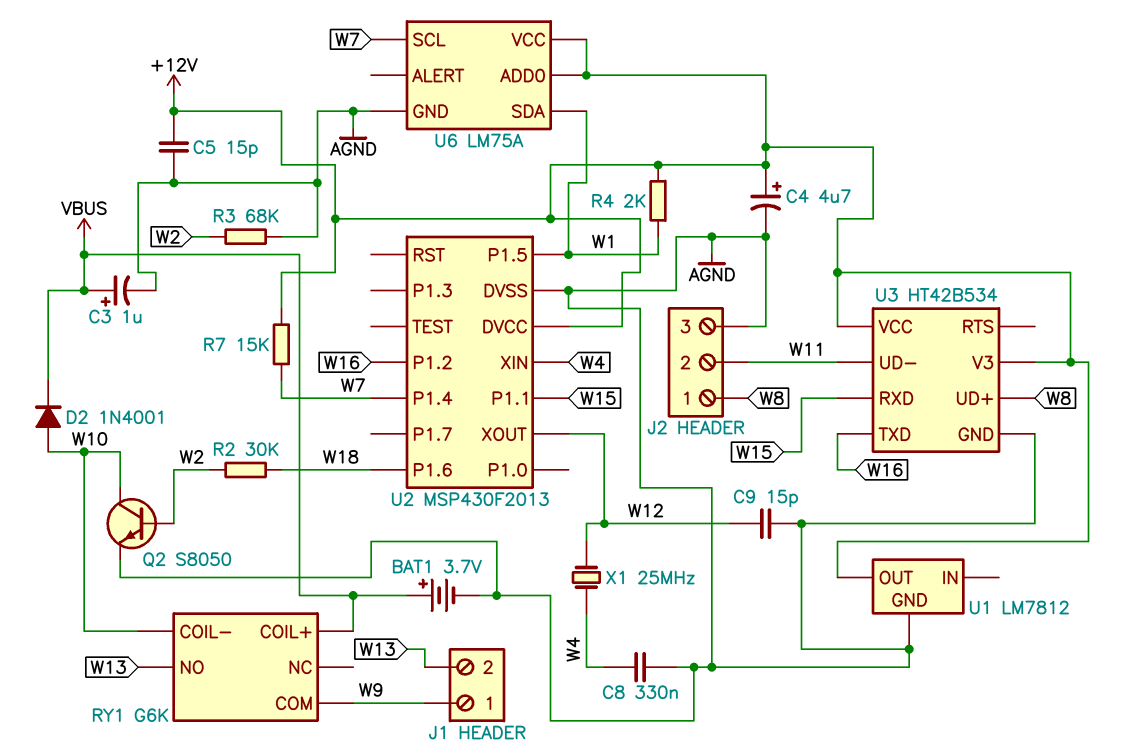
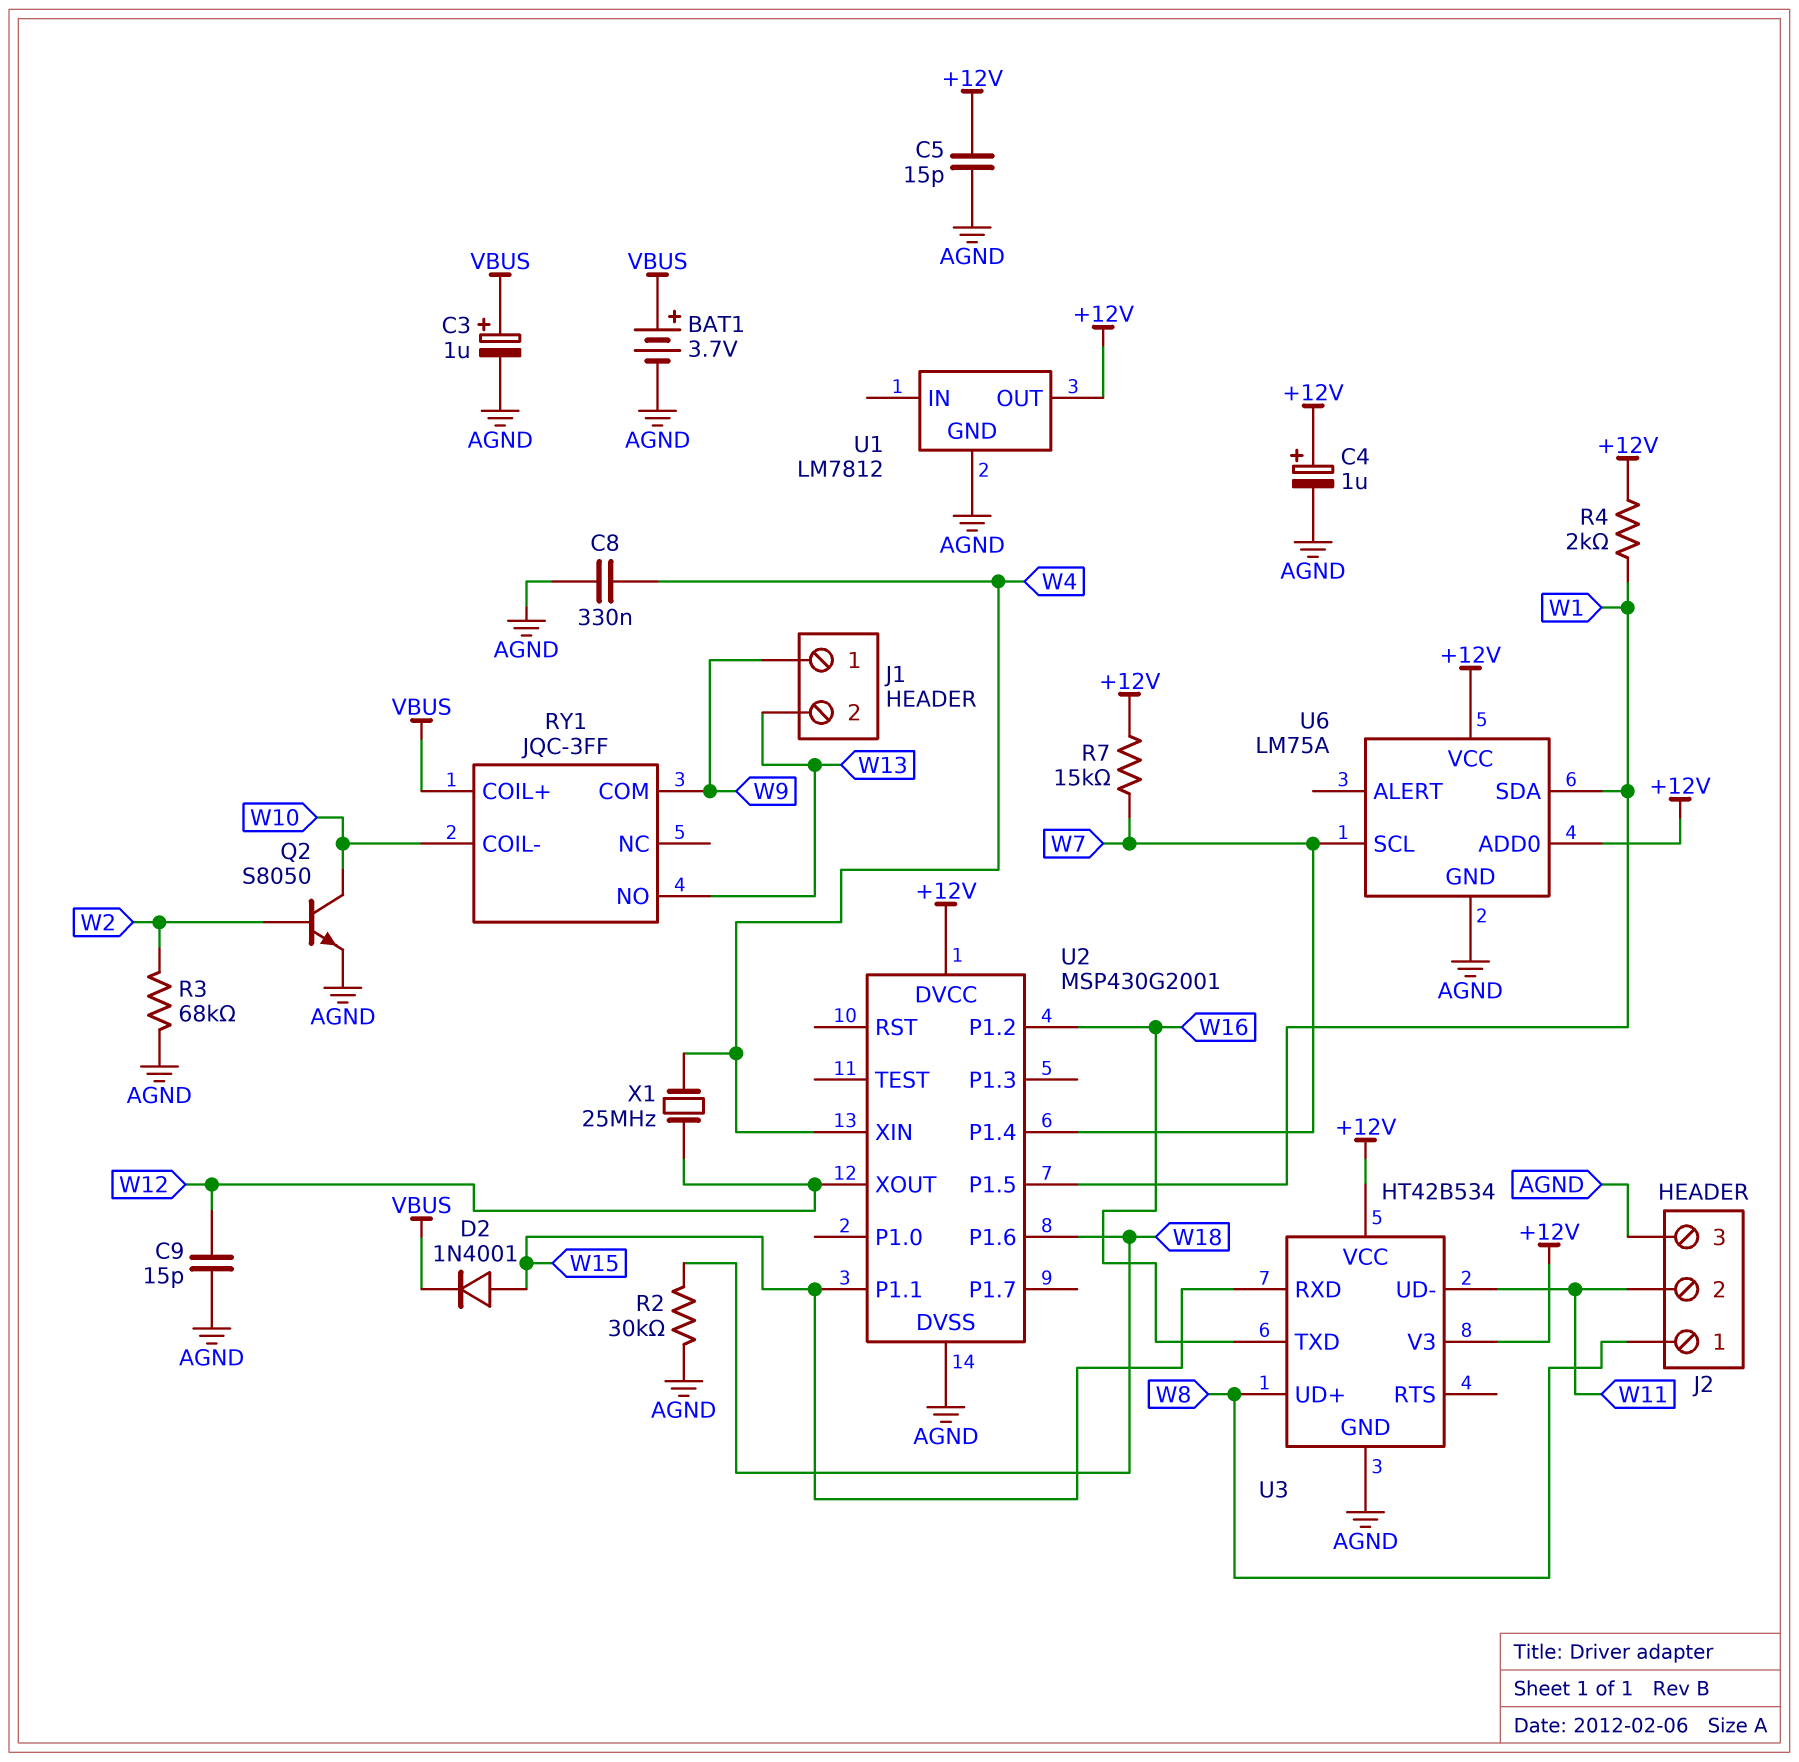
C4: 4.7uF (plus +12V, minus AGND) -> 1uF (plus +12V, minus AGND)
D2: diode 1N4001 (A W10, K VBUS) -> diode 1N4001 (A W15, K VBUS)
R2: 30k (W2, W18) -> 30k (AGND, W18)
RY1: G6K -> JQC-3FF
U2: MSP430F2013 -> MSP430G2001

